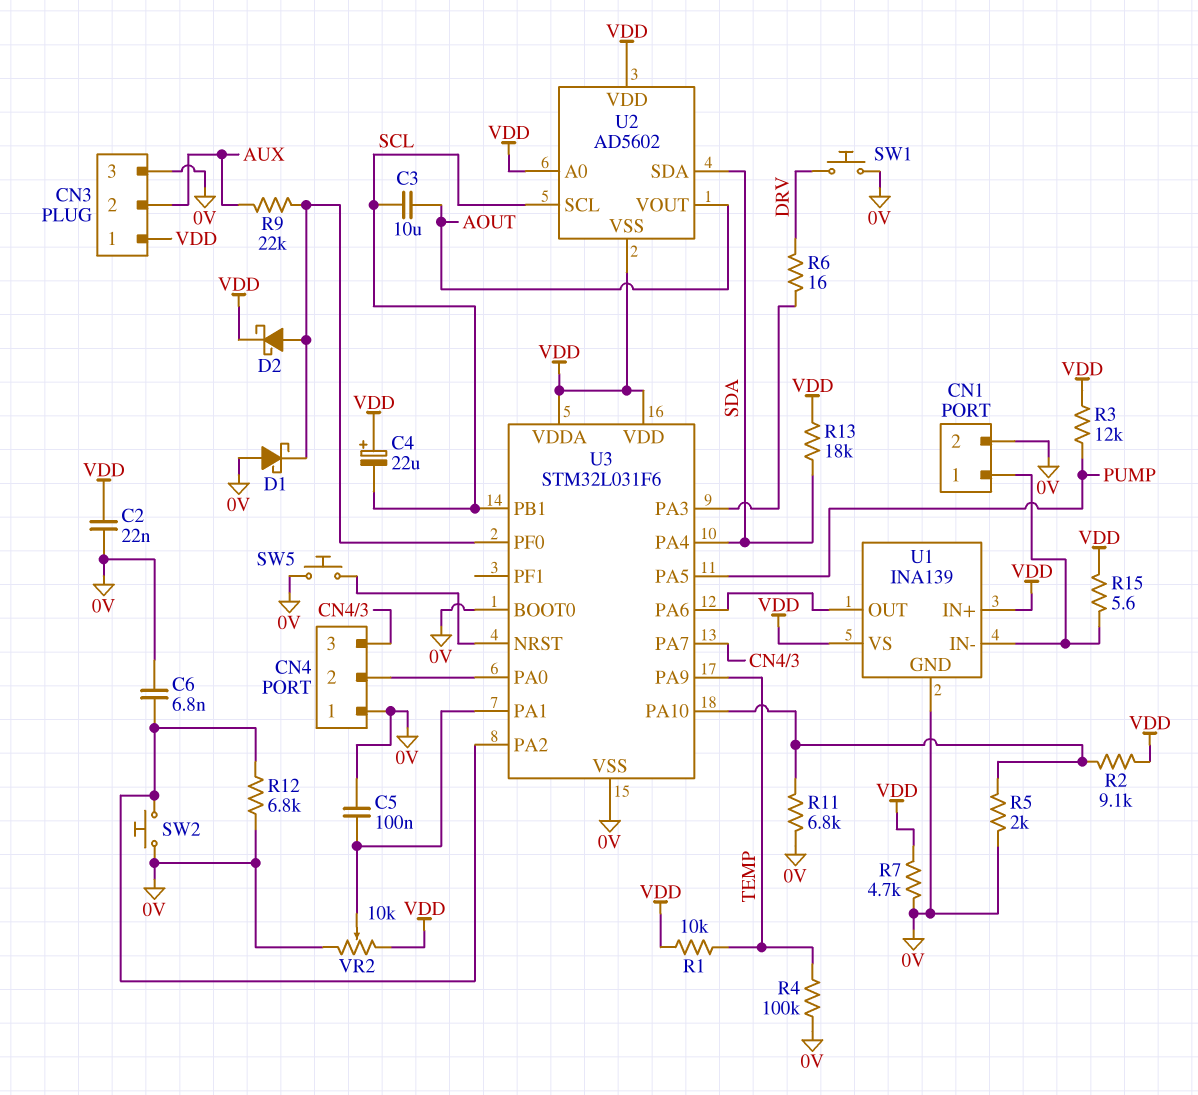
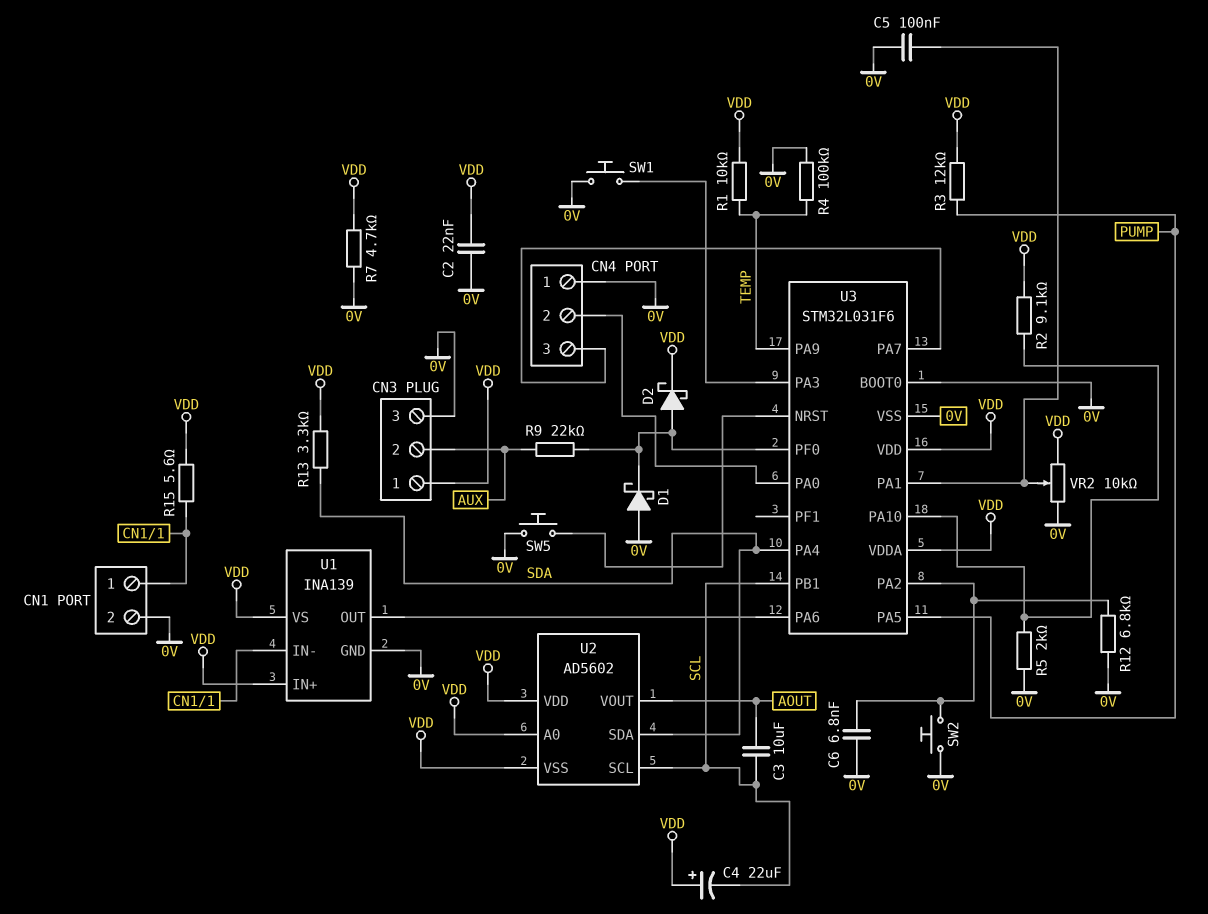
R6: 16 (DRV, U3/PA3) -> none
R11: 6.8k (0V, U3/PA10) -> none
R13: 18k (SDA, VDD) -> 3.3k (SDA, VDD)
SW1: button (0V, DRV) -> button (0V, U3/PA3)

